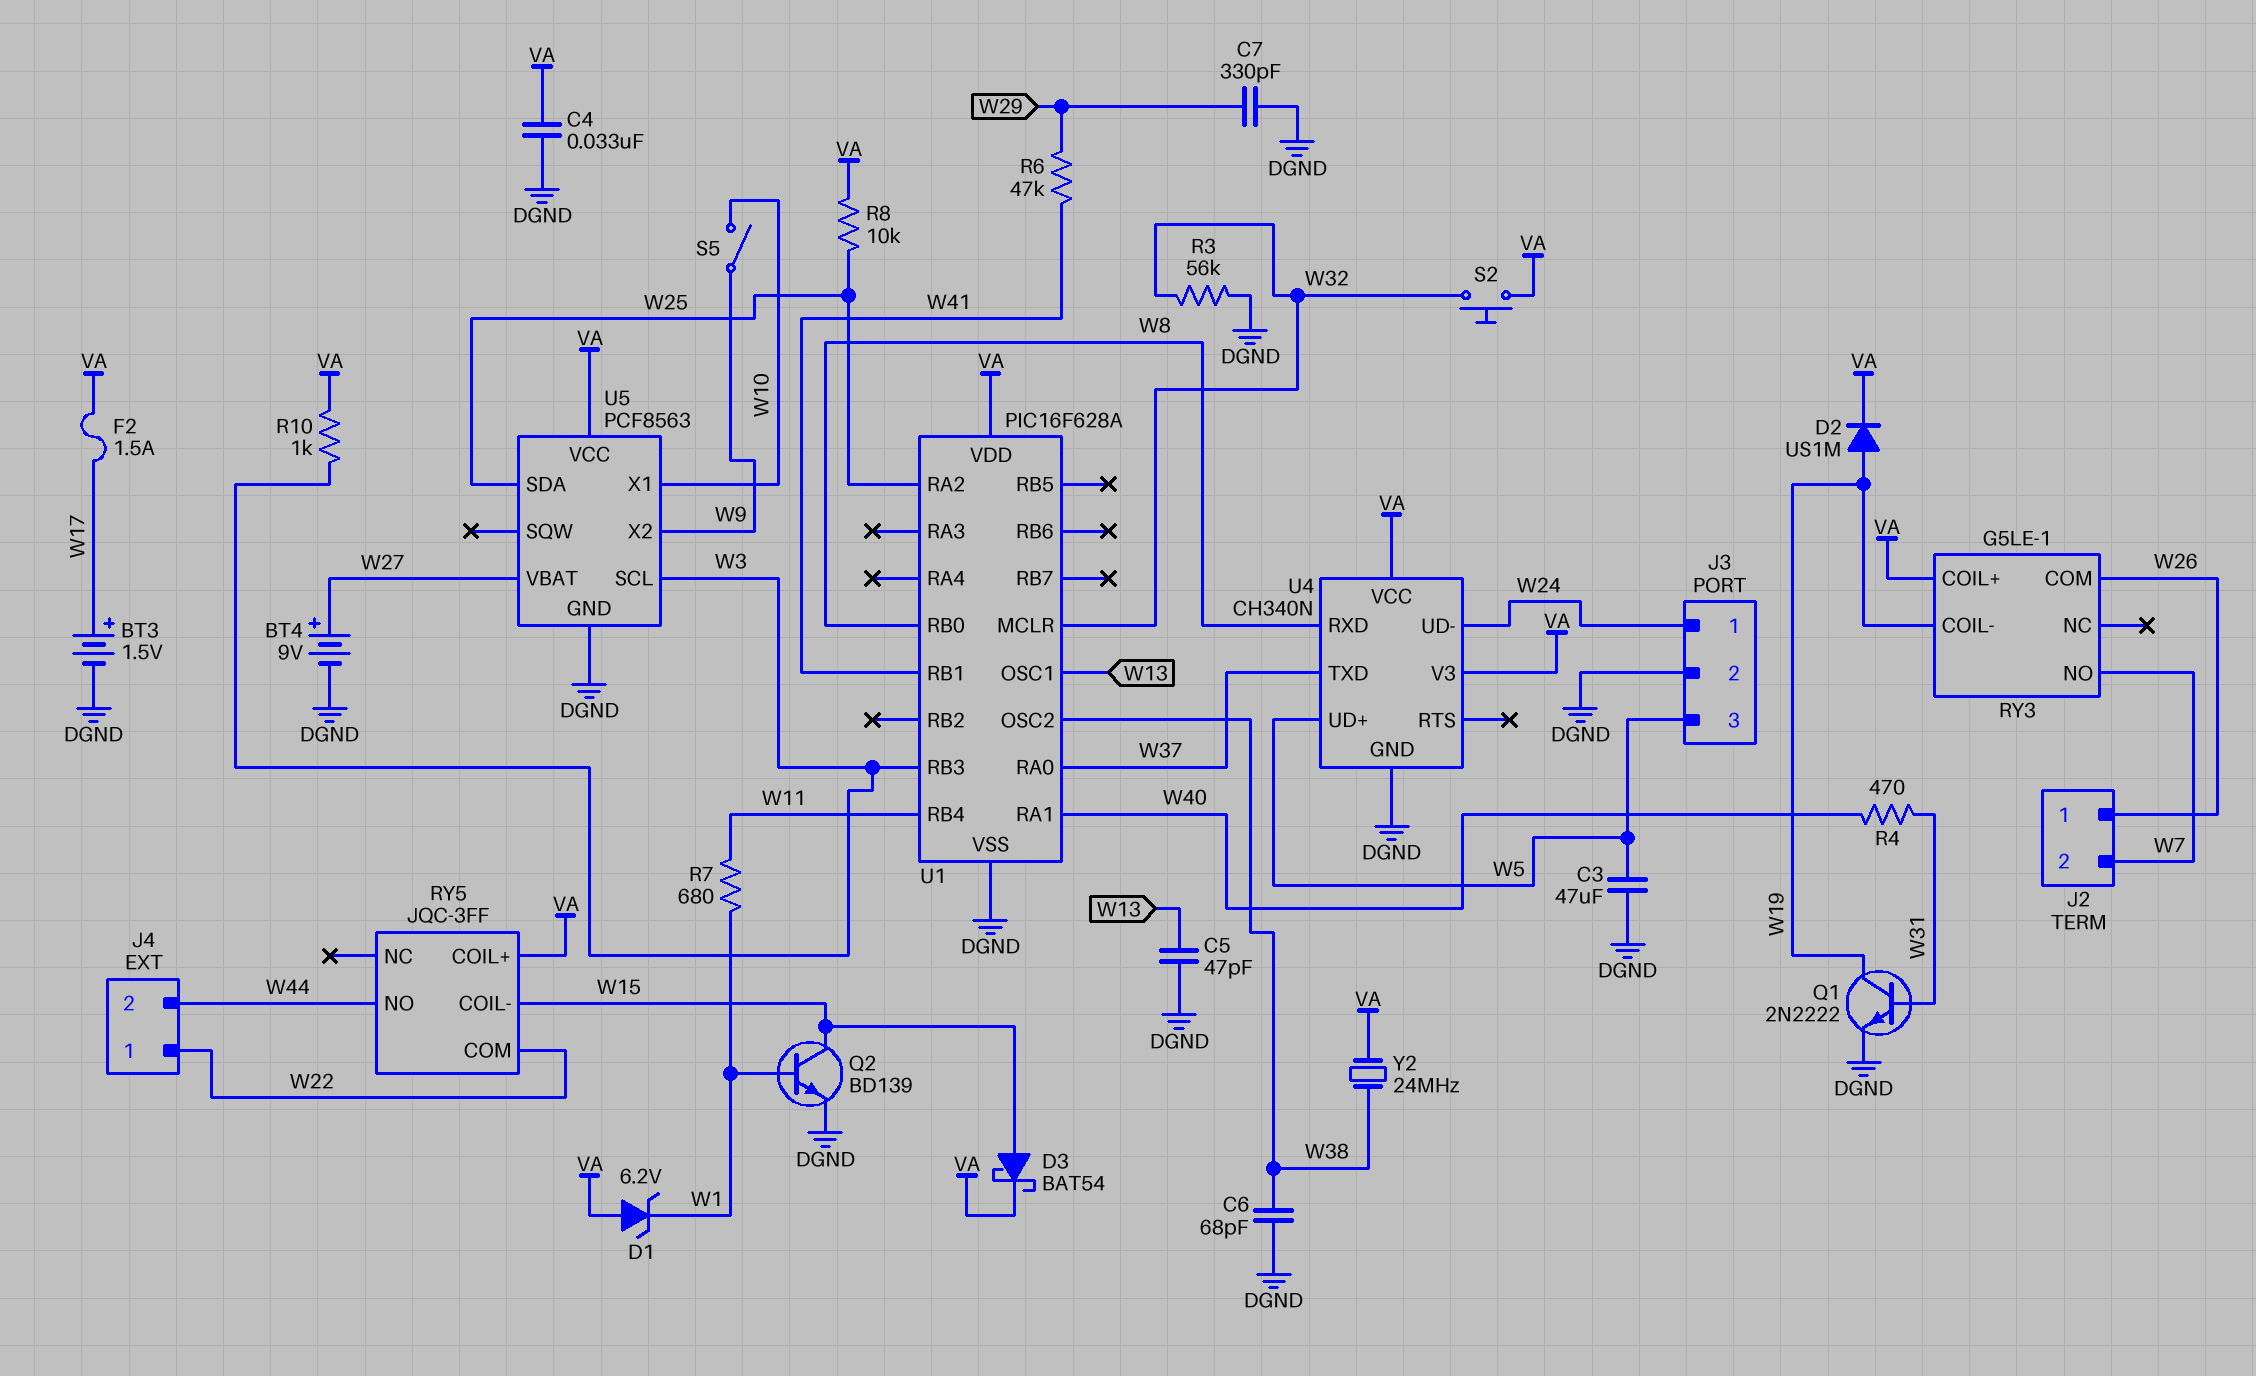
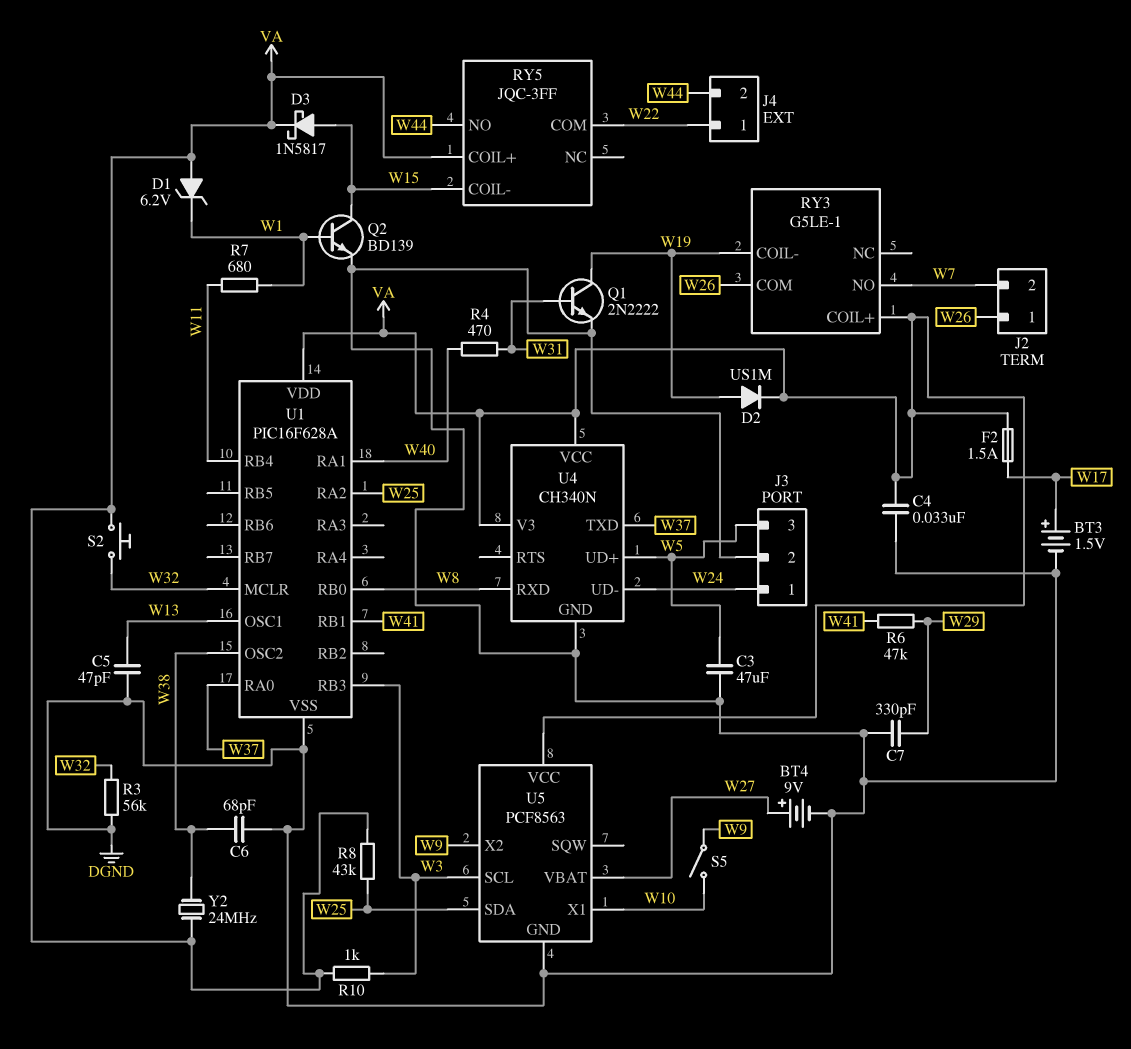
D3: schottky BAT54 (A W15, K VA) -> schottky 1N5817 (A W15, K VA)
R8: 10k (VA, W25) -> 43k (VA, W25)

